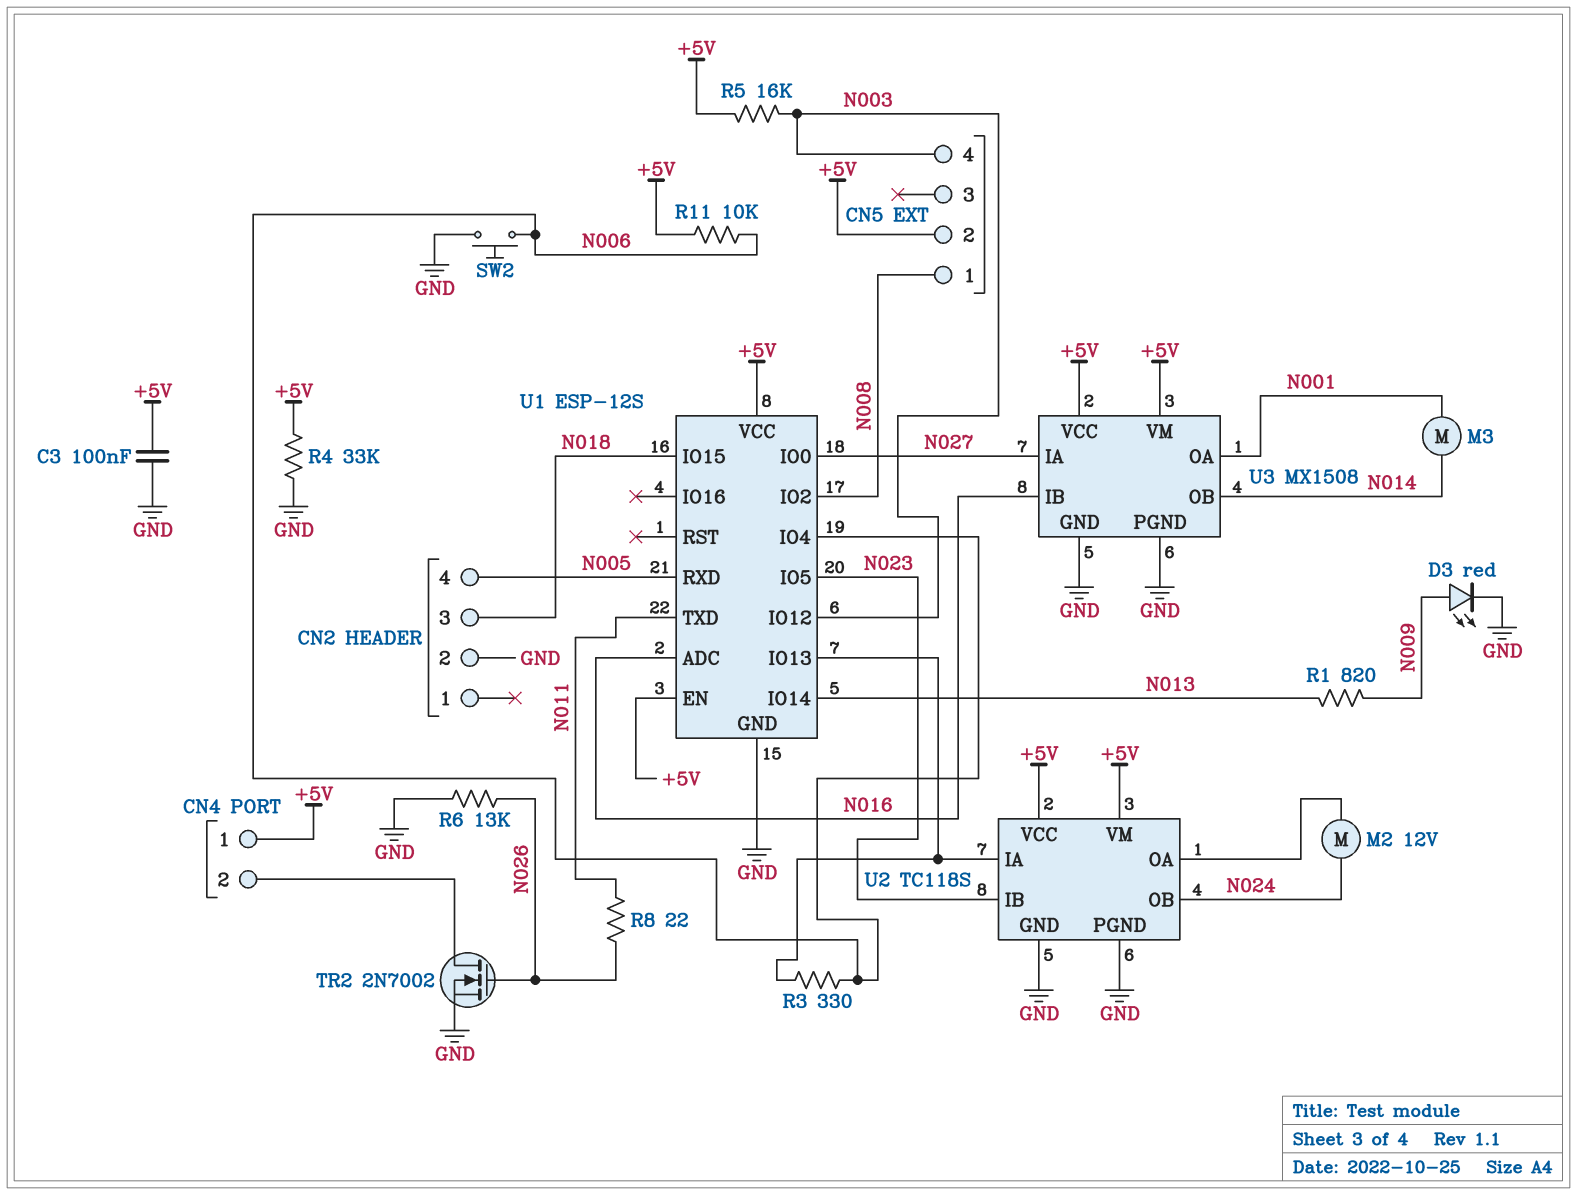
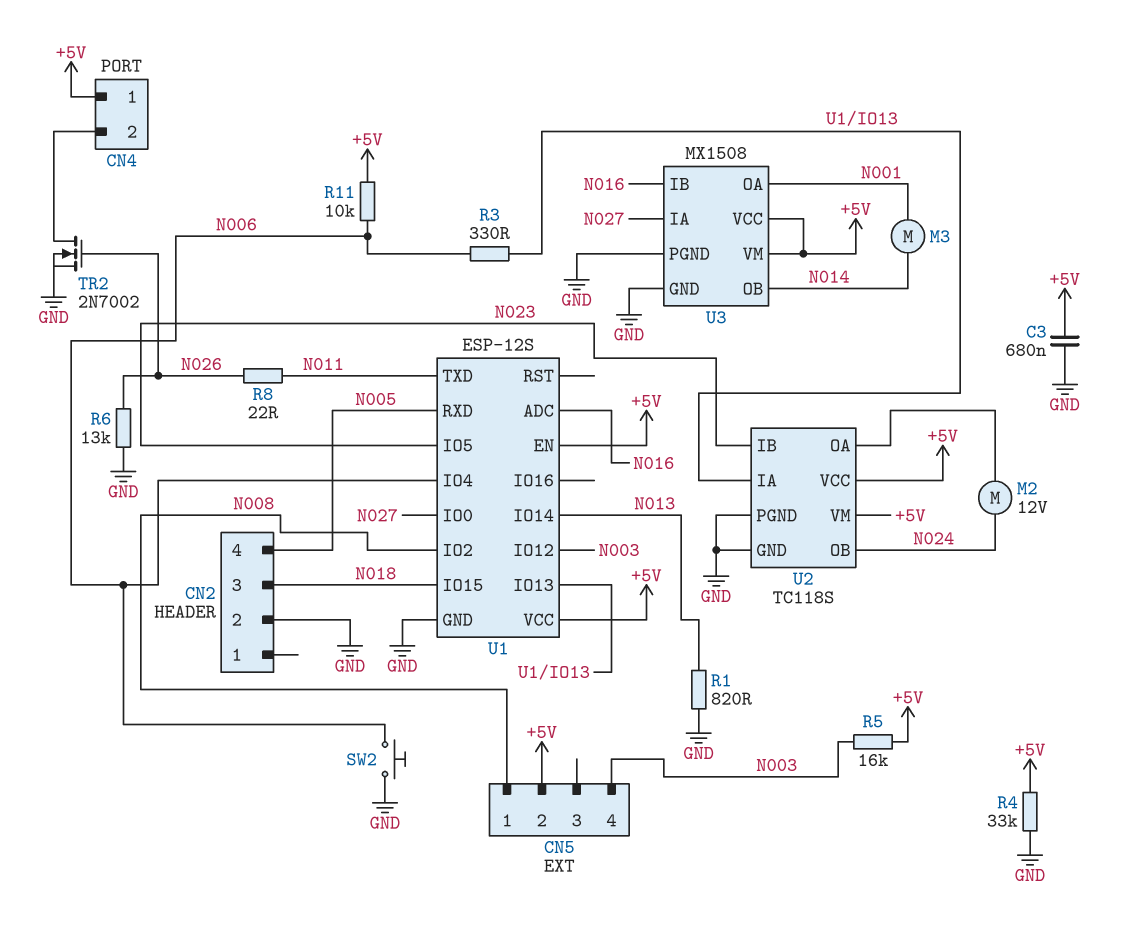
C3: 100nF (+5V, GND) -> 680nF (+5V, GND)
D3: LED red (A N009, K GND) -> none
R1: 820 (N009, N013) -> 820 (GND, N013)

